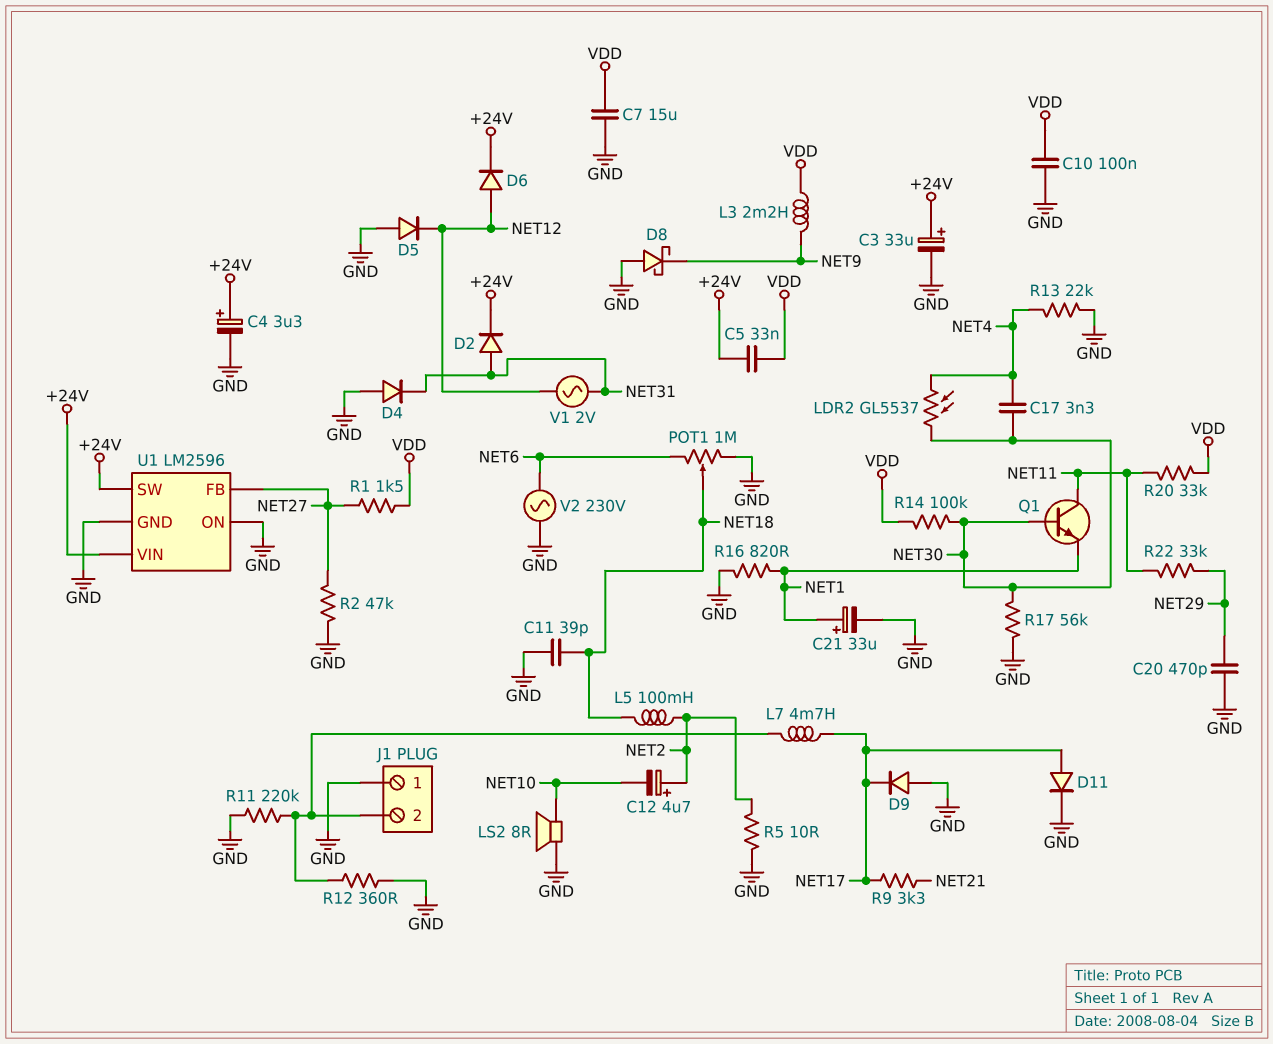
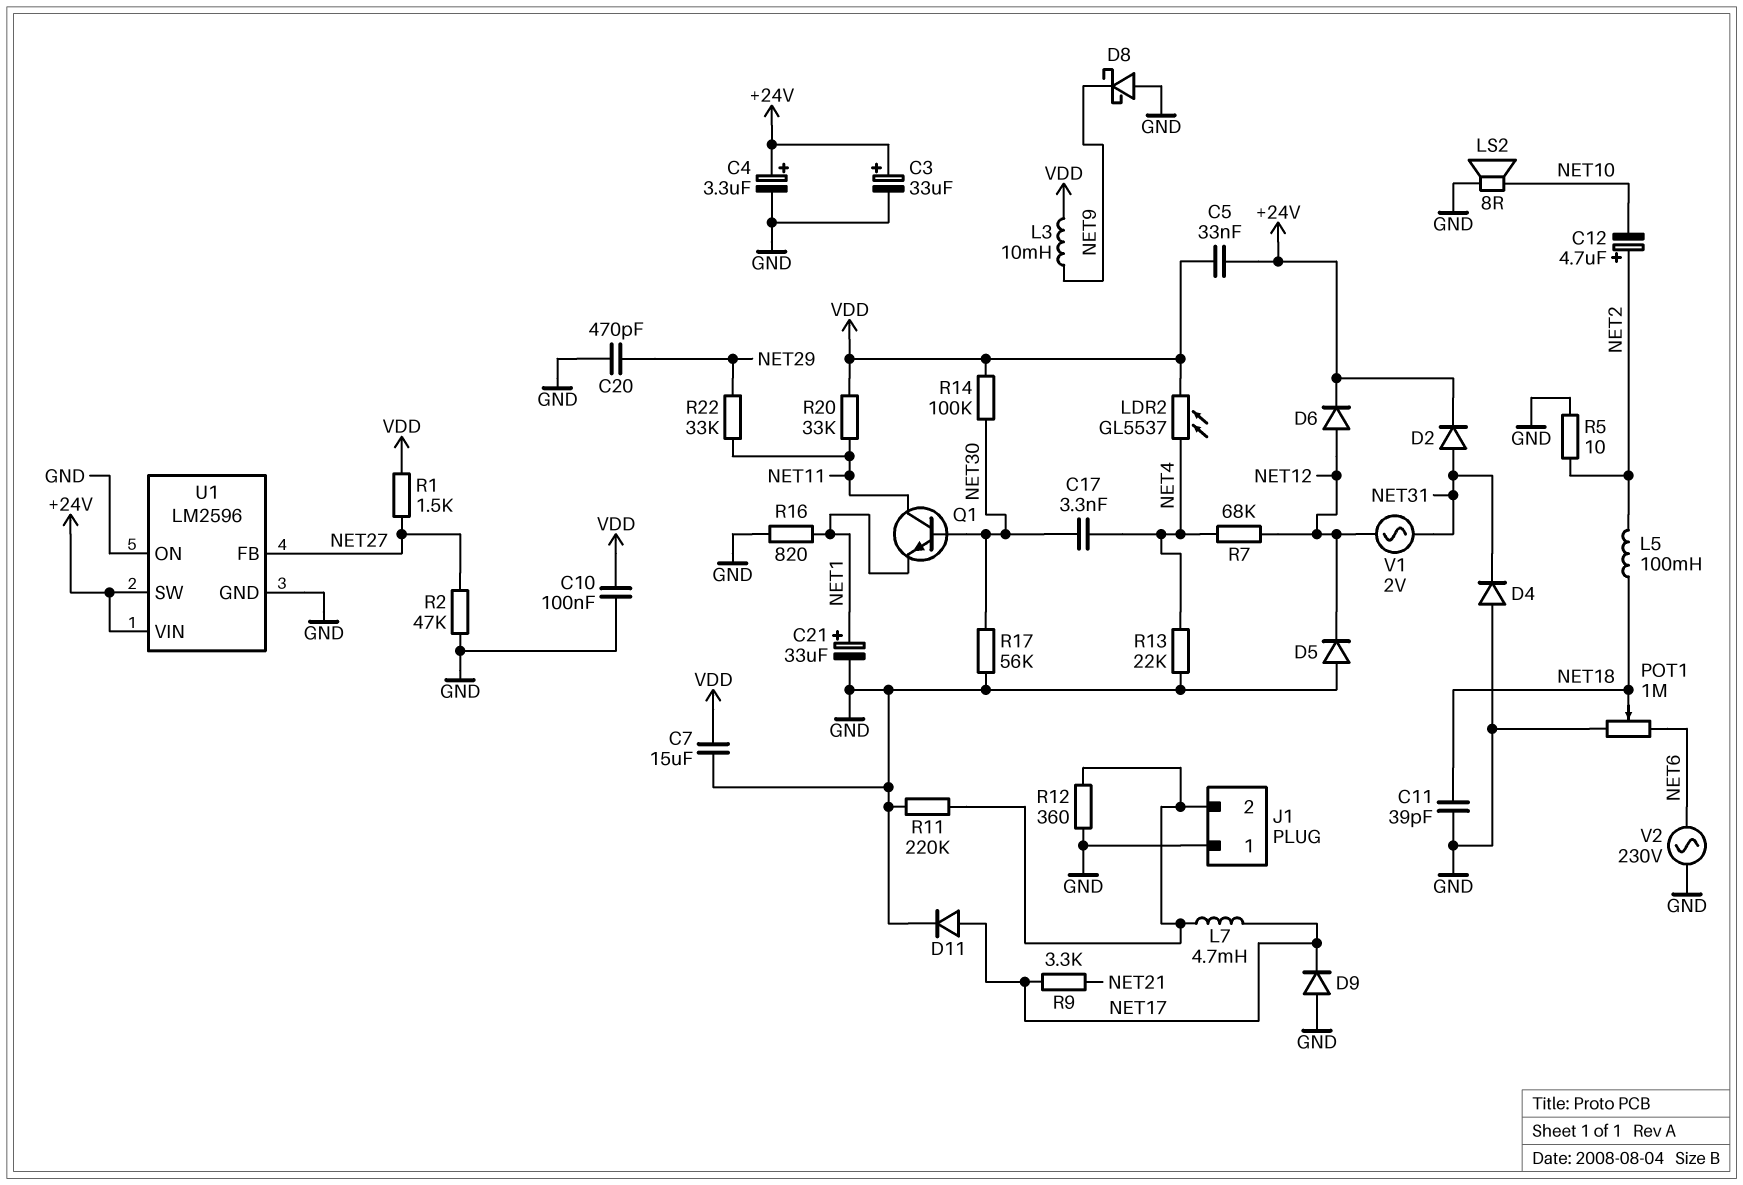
L3: 2.2mH (NET9, VDD) -> 10mH (NET9, VDD)
LDR2: GL5537 (NET4, NET30) -> GL5537 (NET4, VDD)
R7: none -> 68k (NET4, NET12)

